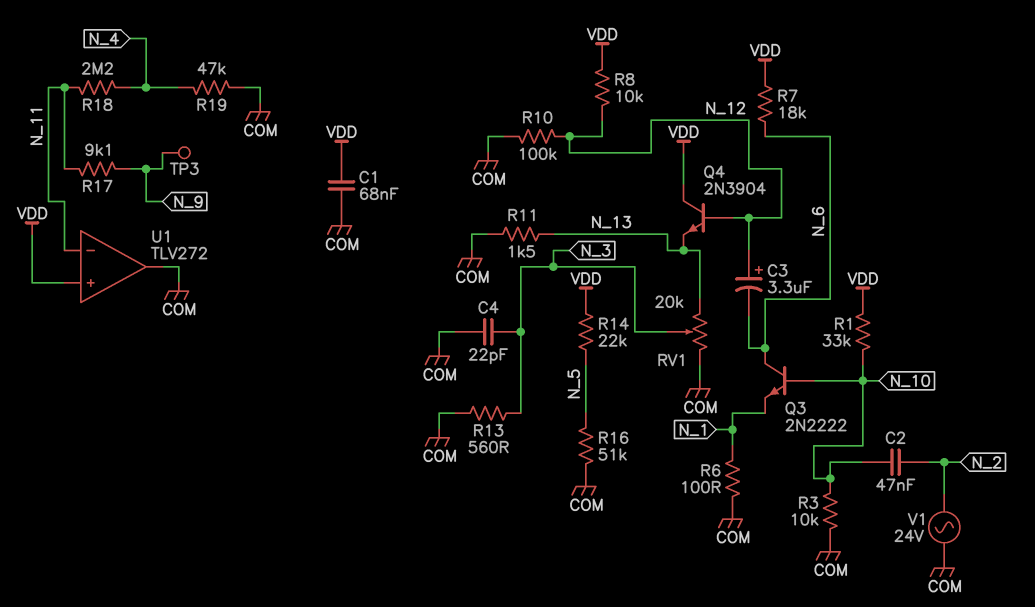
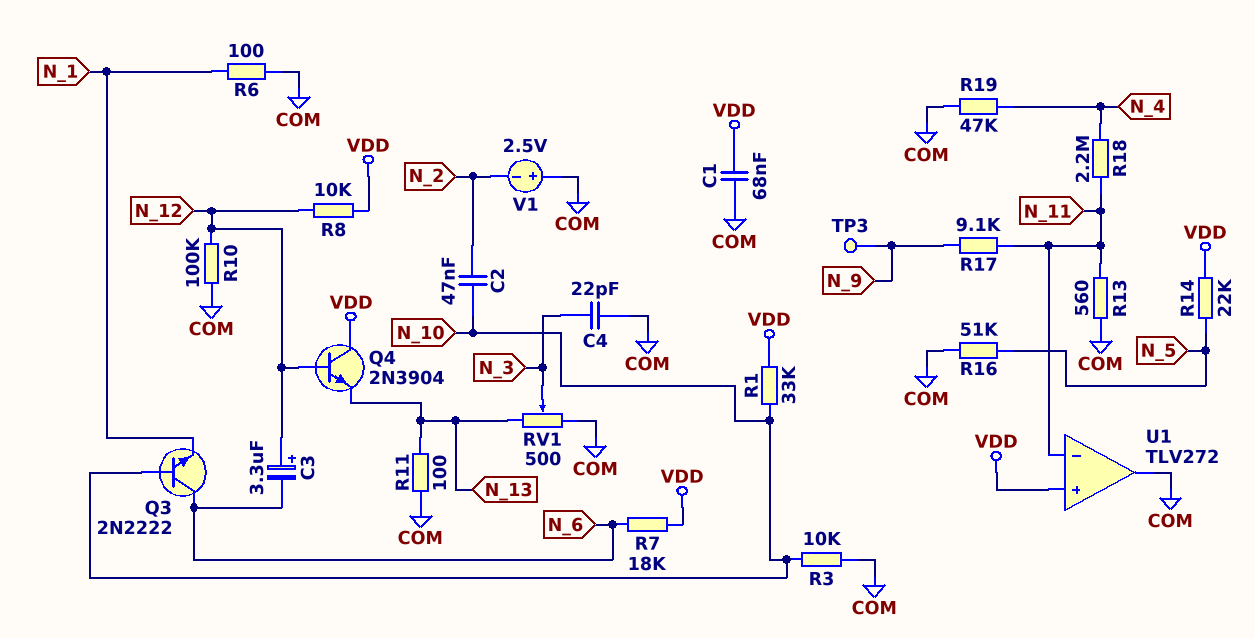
R11: 1.5k (COM, N_13) -> 100 (COM, N_13)
R13: 560 (COM, N_3) -> 560 (COM, N_11)
RV1: 20k (COM, N_13, wiper N_3) -> 500 (COM, N_13, wiper N_3)
V1: AC 24V (COM, N_2) -> 2.5V (plus COM, minus N_2)

